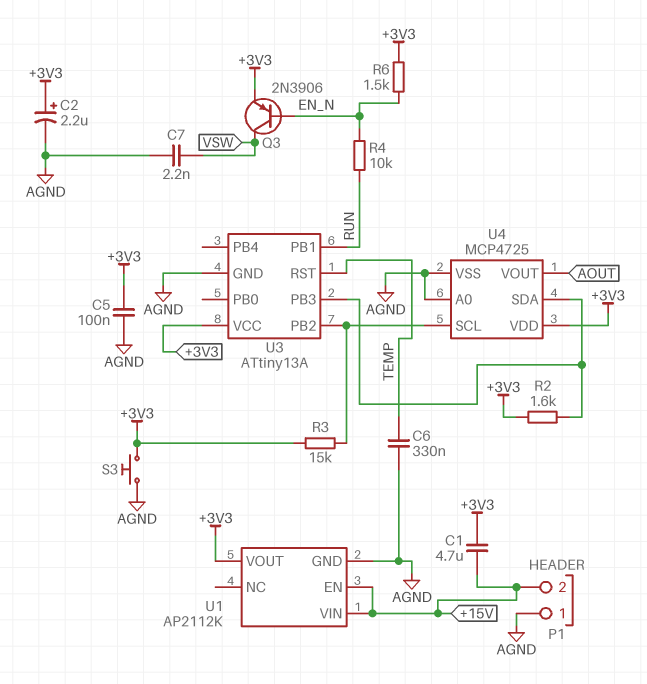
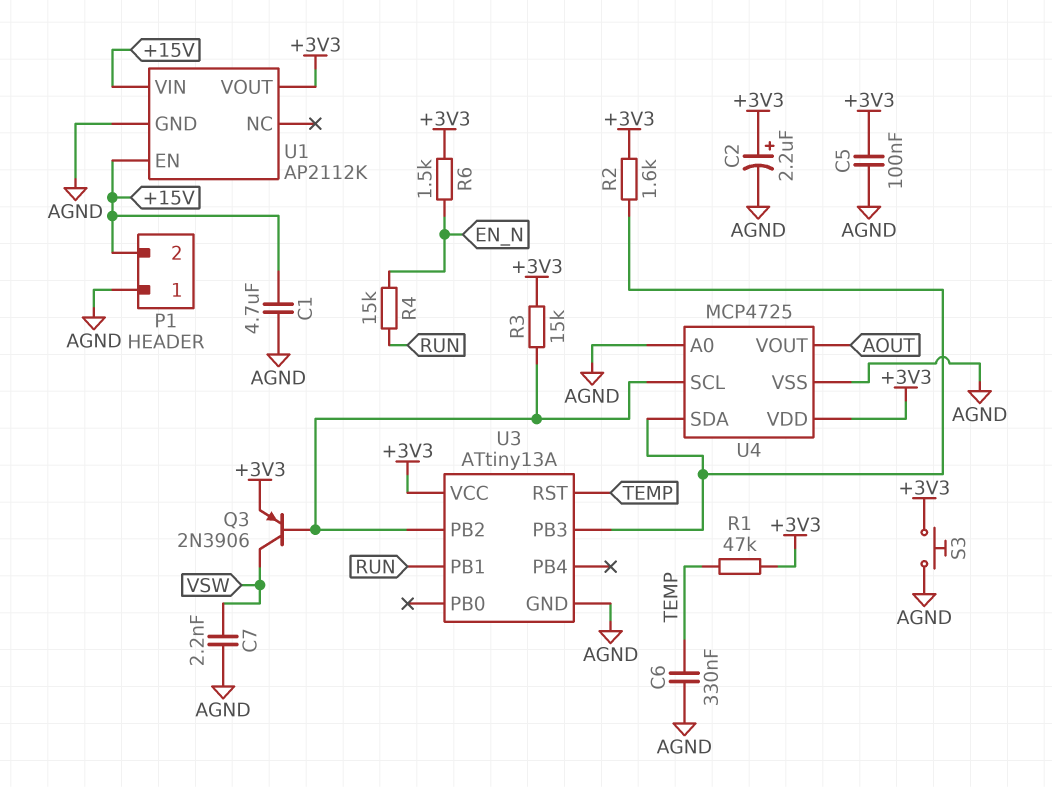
C1: 4.7uF (+3V3, +15V) -> 4.7uF (+15V, AGND)
Q3: PNP 2N3906 (B EN_N, C VSW, E +3V3) -> PNP 2N3906 (B U3/PB2, C VSW, E +3V3)
R1: none -> 47k (+3V3, TEMP)
R4: 10k (EN_N, RUN) -> 15k (EN_N, RUN)

